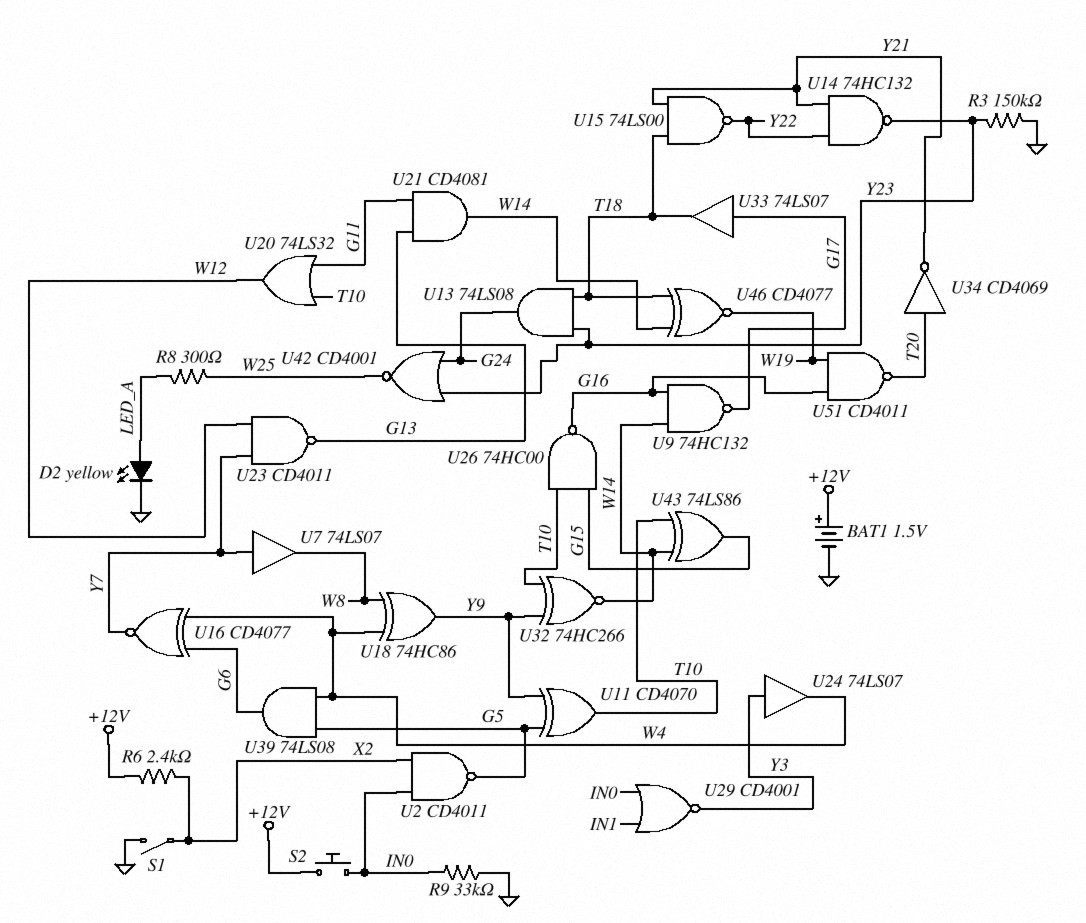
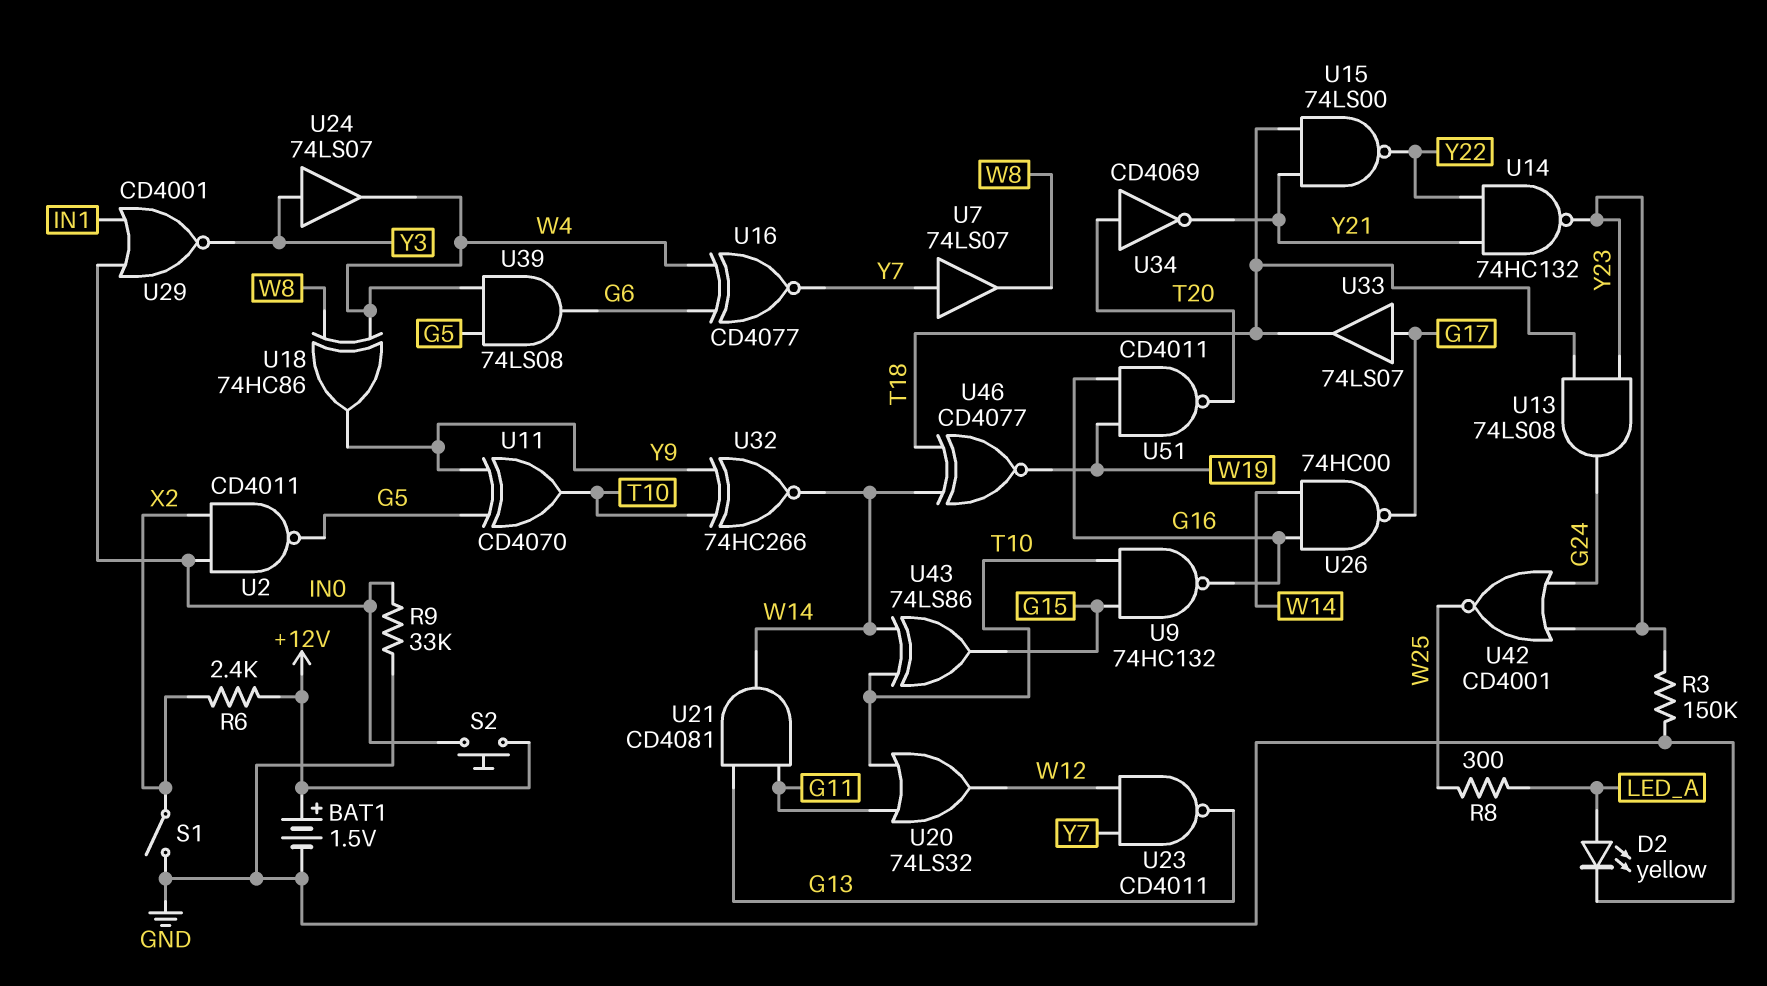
U9: NAND 74HC132 (in G16, in W14, out G17) -> NAND 74HC132 (in G15, in T10, out G16)
U26: NAND 74HC00 (in G15, in T10, out G16) -> NAND 74HC00 (in G16, in W14, out G17)

